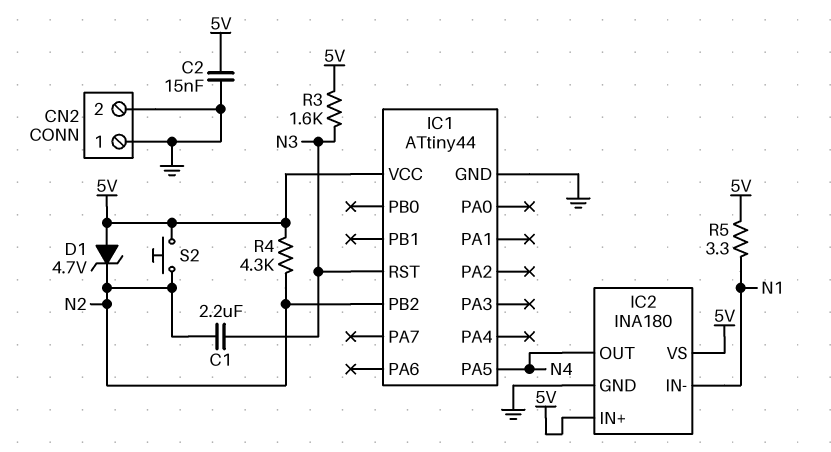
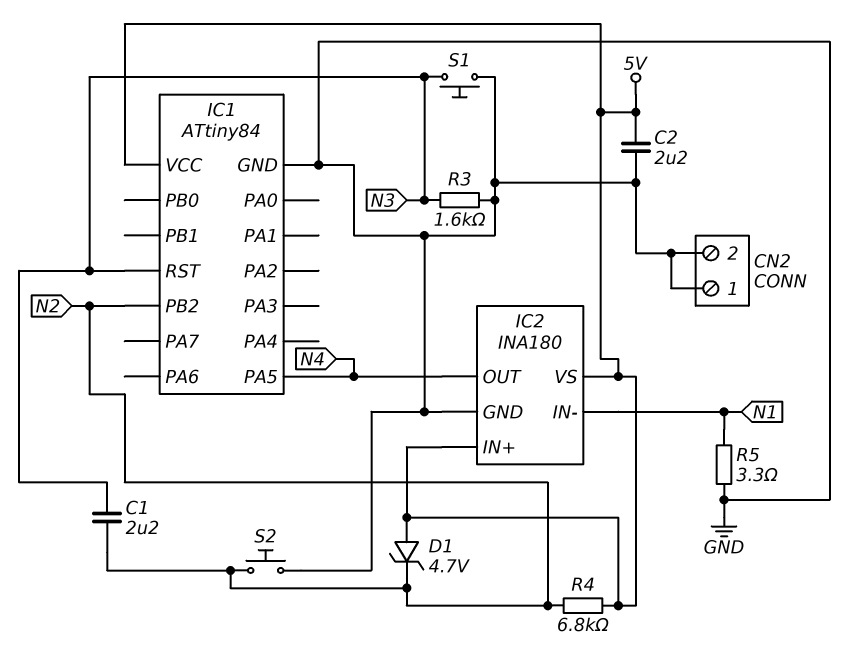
C2: 15nF (5V, GND) -> 2.2uF (5V, GND)
IC1: ATtiny44 -> ATtiny84
R3: 1.6k (5V, N3) -> 1.6k (GND, N3)
R4: 4.3k (5V, N2) -> 6.8k (5V, N2)
R5: 3.3 (5V, N1) -> 3.3 (GND, N1)
S1: none -> button (GND, N3)
S2: button (5V, N2) -> button (GND, N2)

